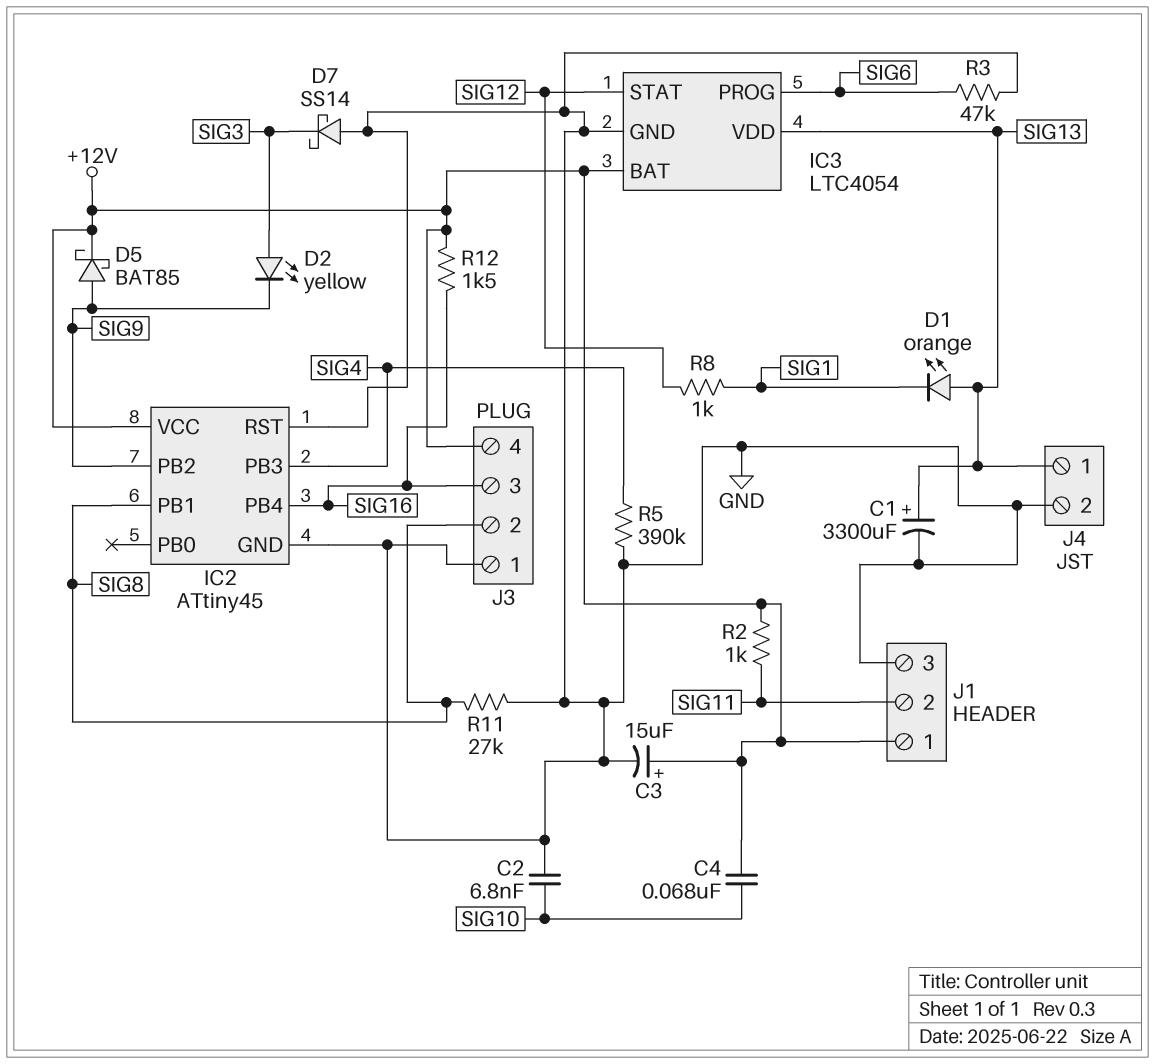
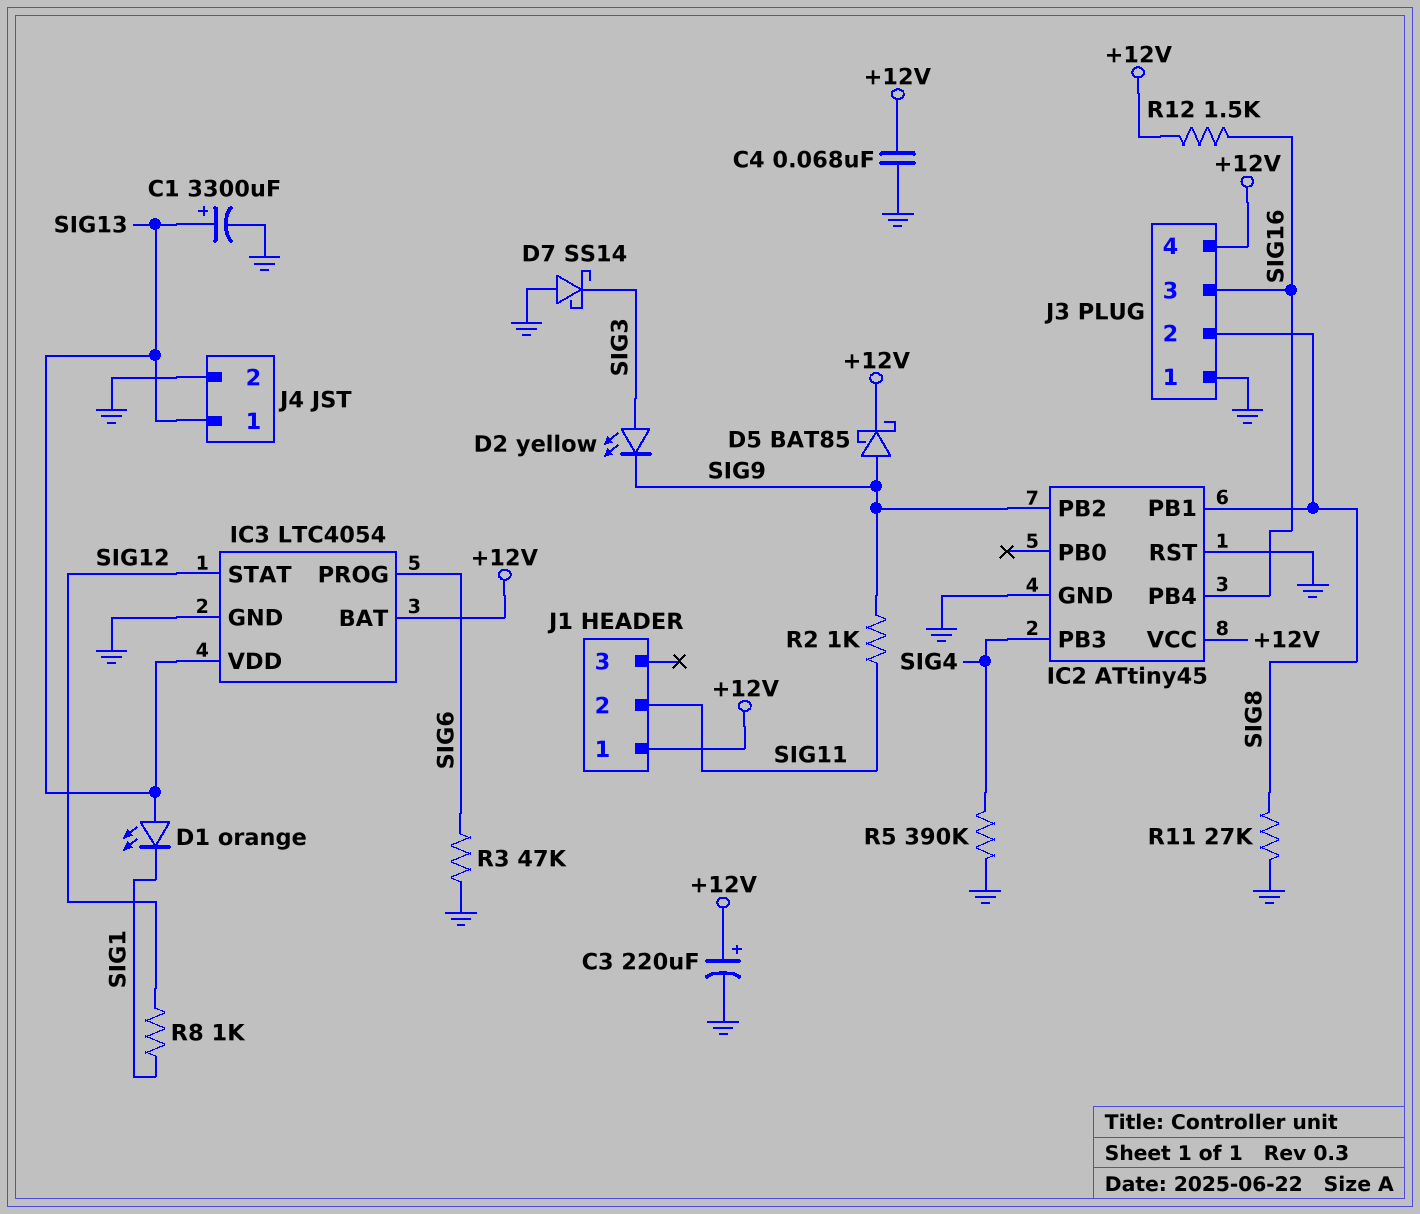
C2: 6.8nF (GND, SIG10) -> none
C3: 15uF (plus +12V, minus GND) -> 220uF (plus +12V, minus GND)
C4: 68nF (+12V, SIG10) -> 68nF (+12V, GND)
J1 pin 3: GND -> none
R2: 1k (+12V, SIG11) -> 1k (SIG9, SIG11)

